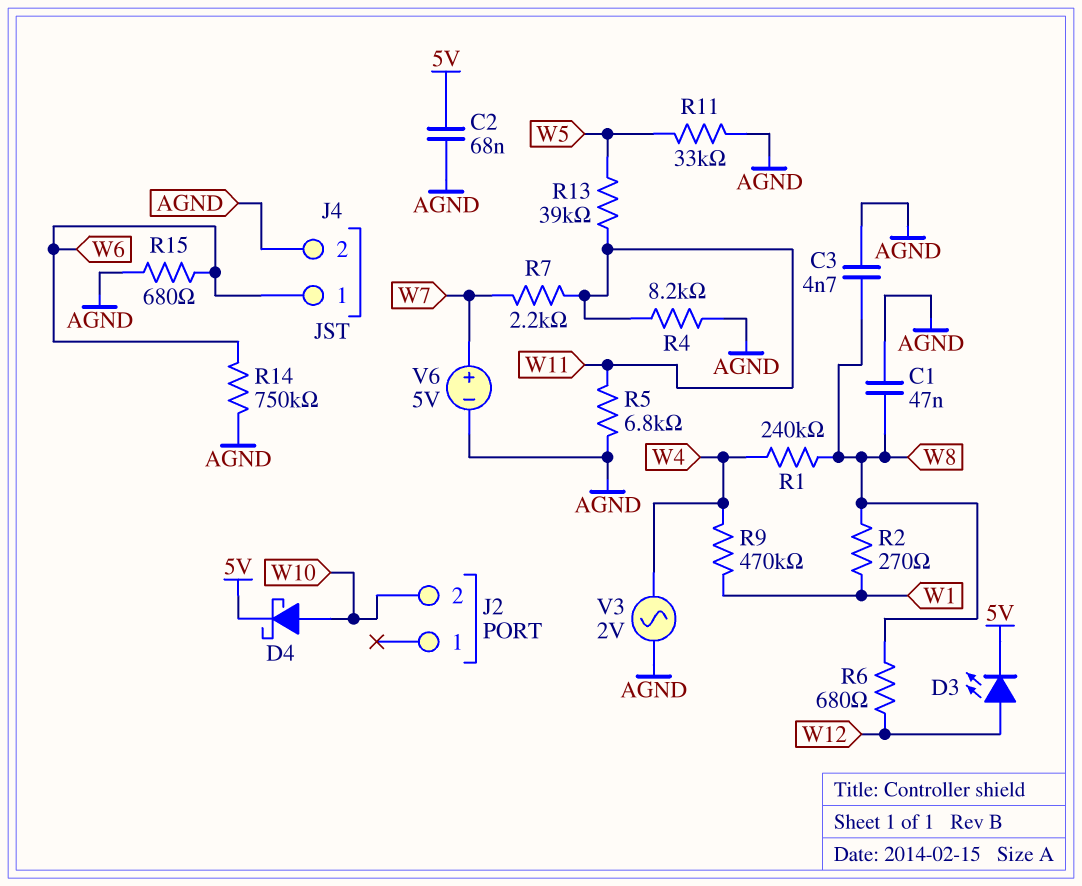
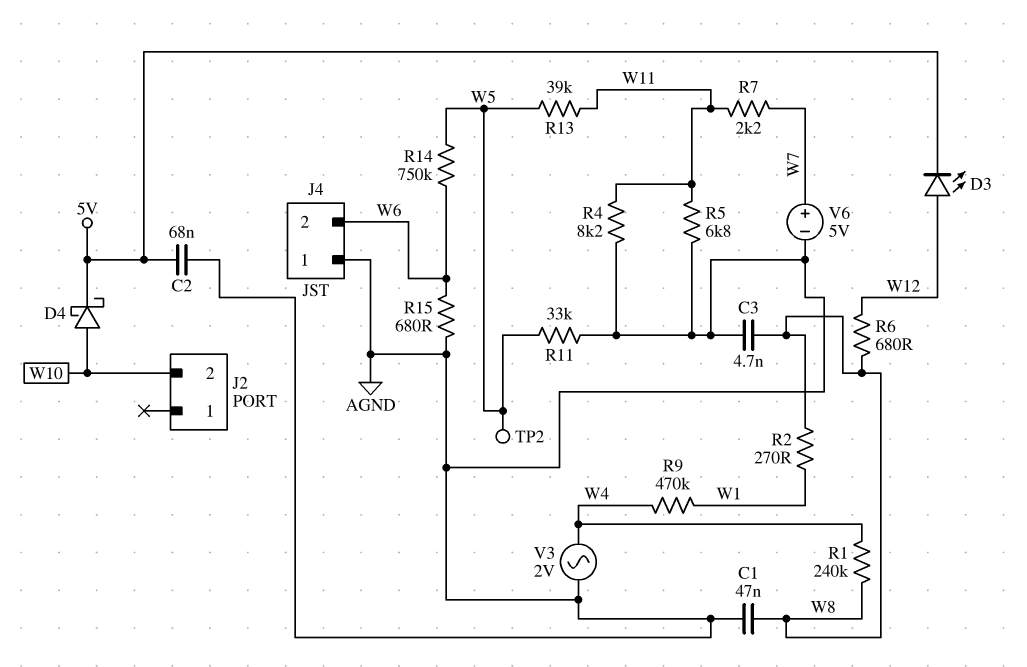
J4 pin 1: W6 -> AGND
J4 pin 2: AGND -> W6
R14: 750k (AGND, W6) -> 750k (W5, W6)
TP2: none -> test point (W5)

